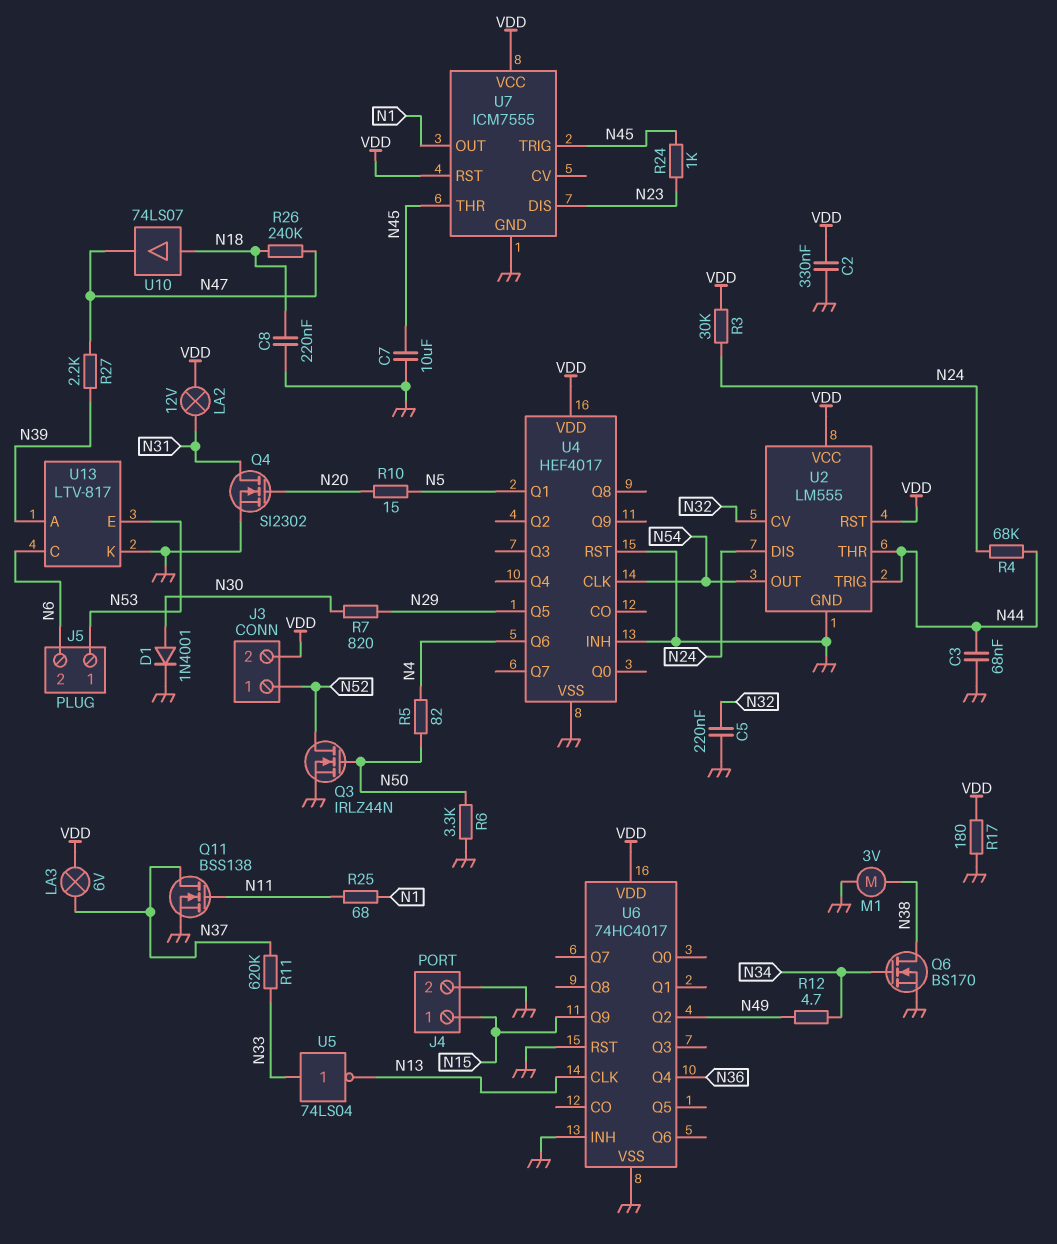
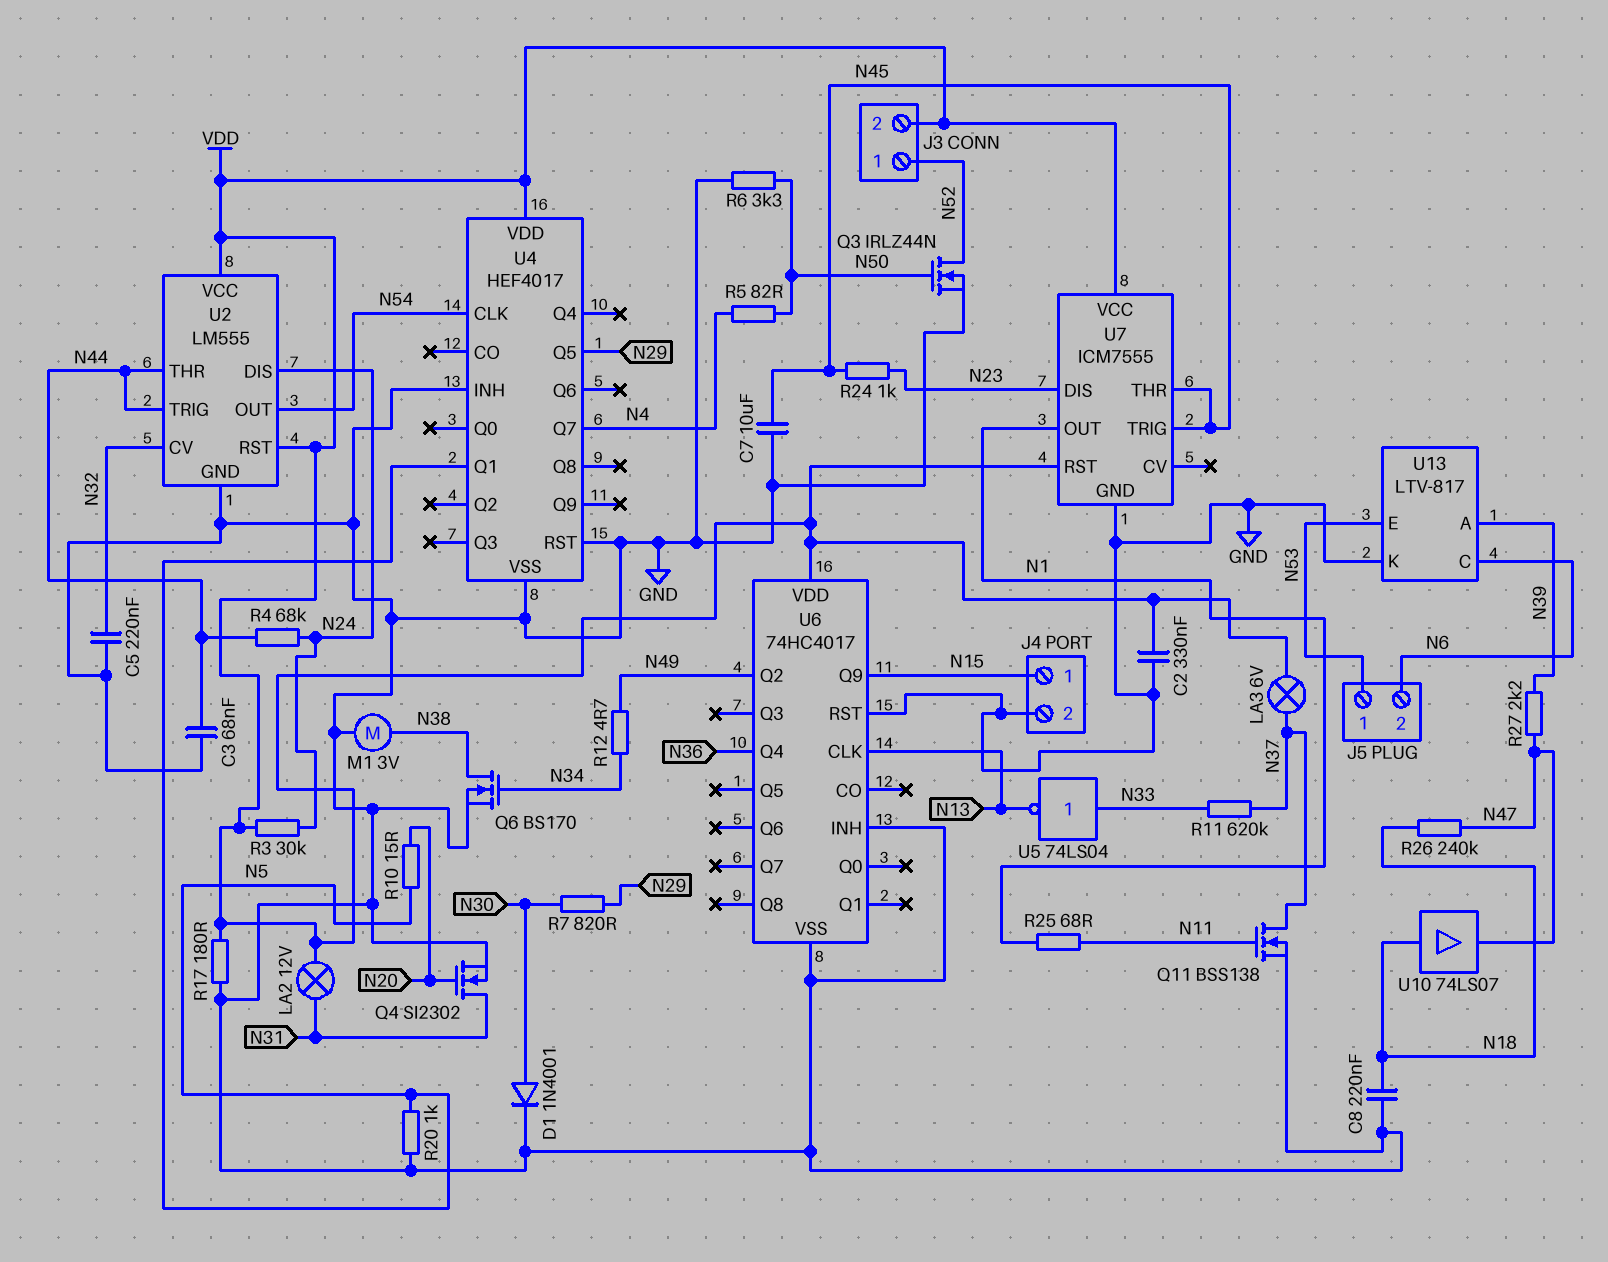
R20: none -> 1k (GND, N5)
U4 pin Q6: N4 -> none
U4 pin Q7: none -> N4

